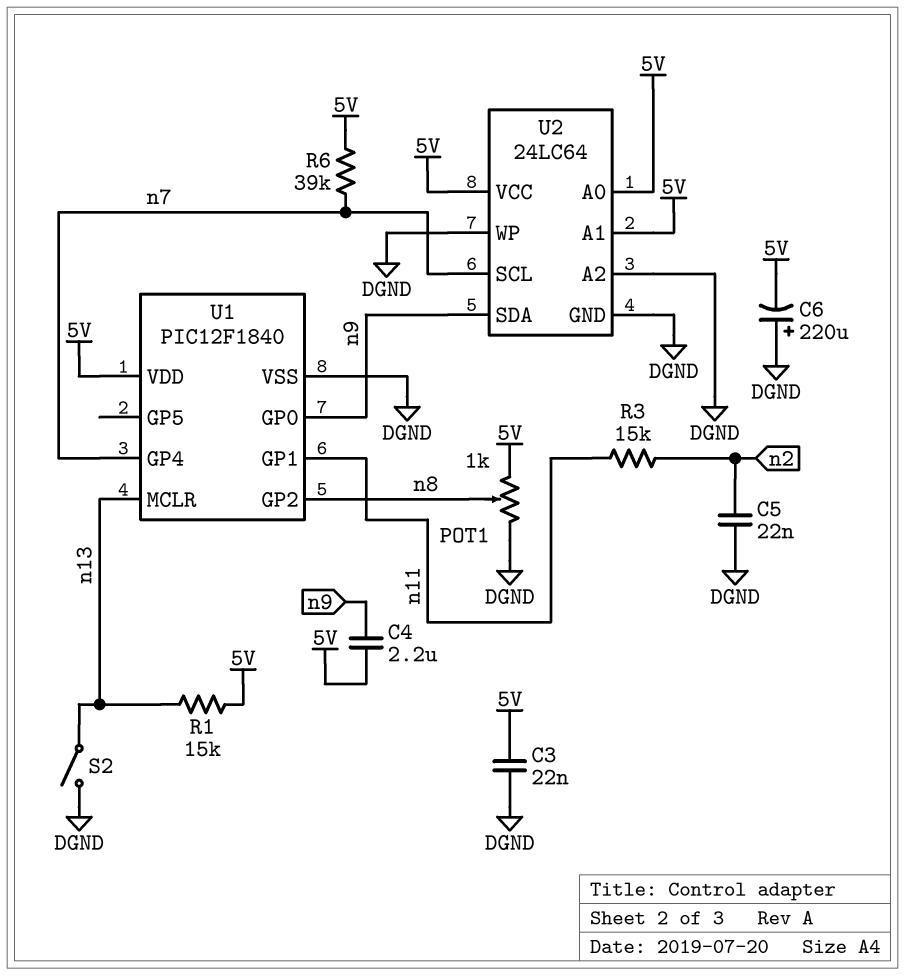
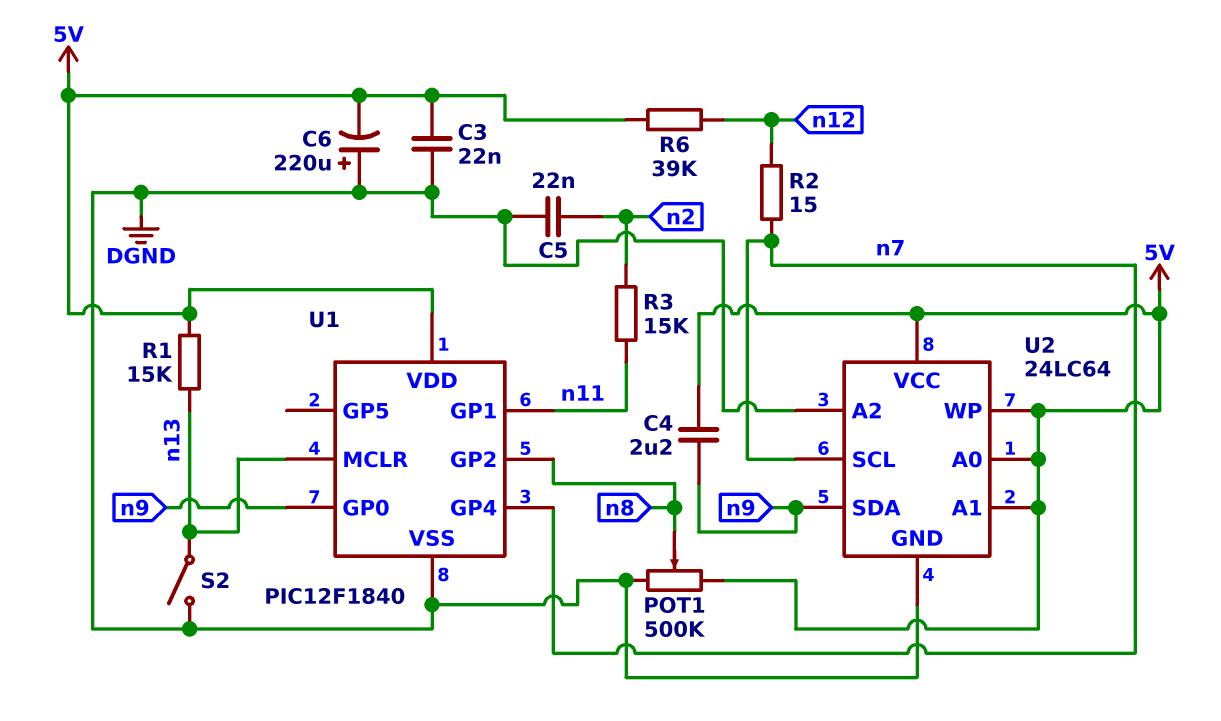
POT1: 1k (5V, DGND, wiper n8) -> 500k (5V, DGND, wiper n8)
R2: none -> 15 (n7, n12)
R6: 39k (5V, n7) -> 39k (5V, n12)
U2 pin WP: DGND -> 5V

